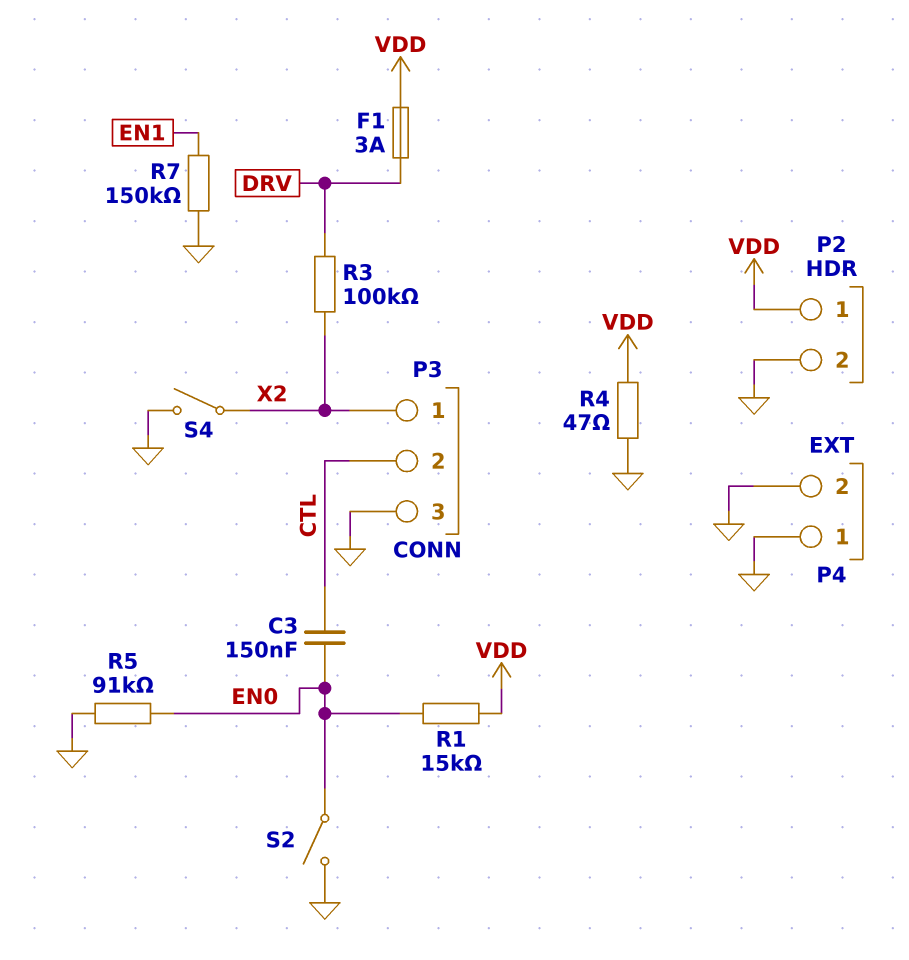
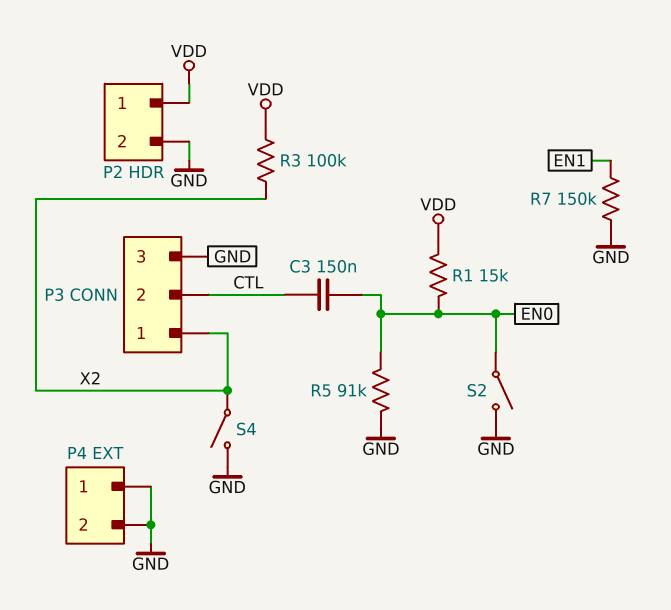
F1: 3A (DRV, VDD) -> none
R3: 100k (DRV, X2) -> 100k (VDD, X2)
R4: 47 (GND, VDD) -> none

